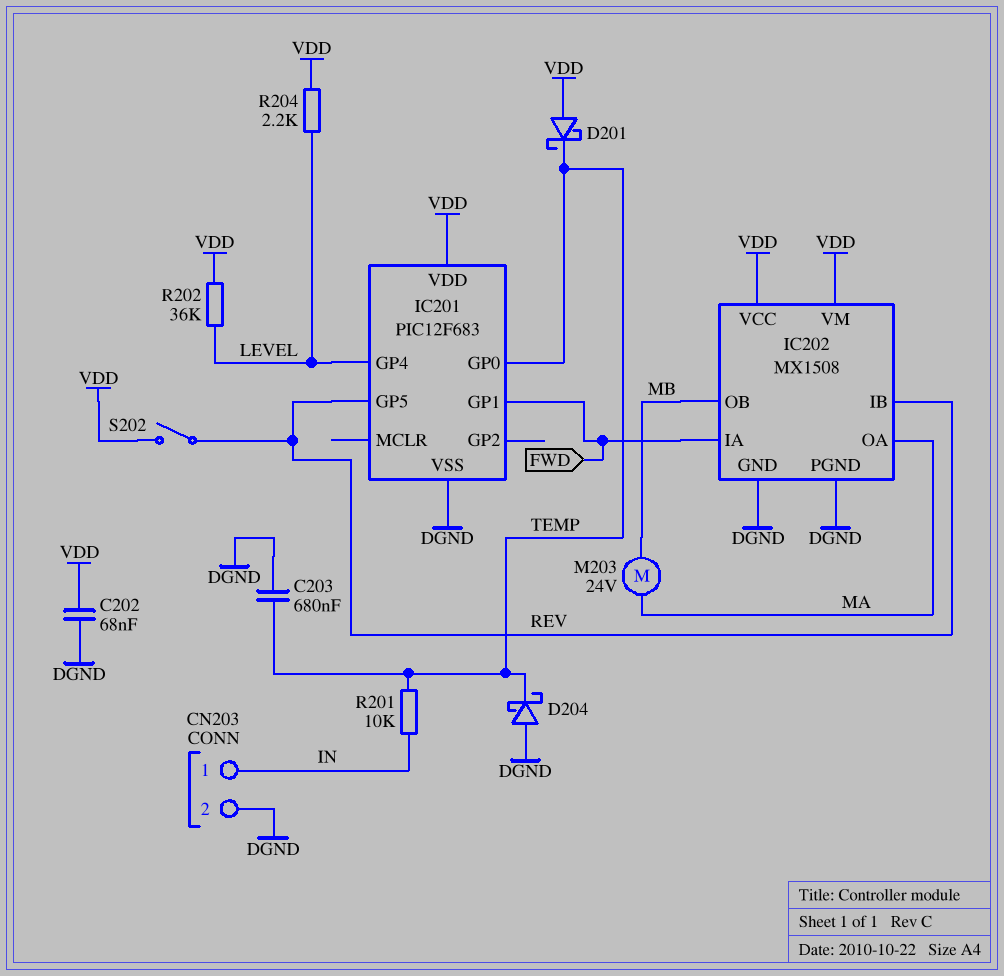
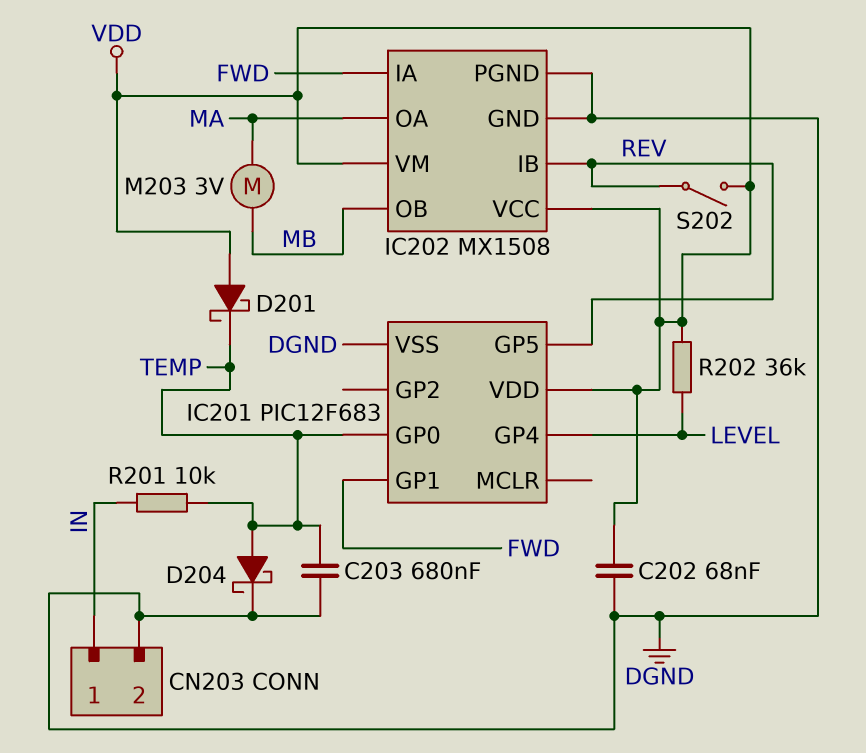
D204: schottky (A DGND, K TEMP) -> schottky (A TEMP, K DGND)
M203: motor 24V (MA, MB) -> motor 3V (MA, MB)
R204: 2.2k (LEVEL, VDD) -> none

